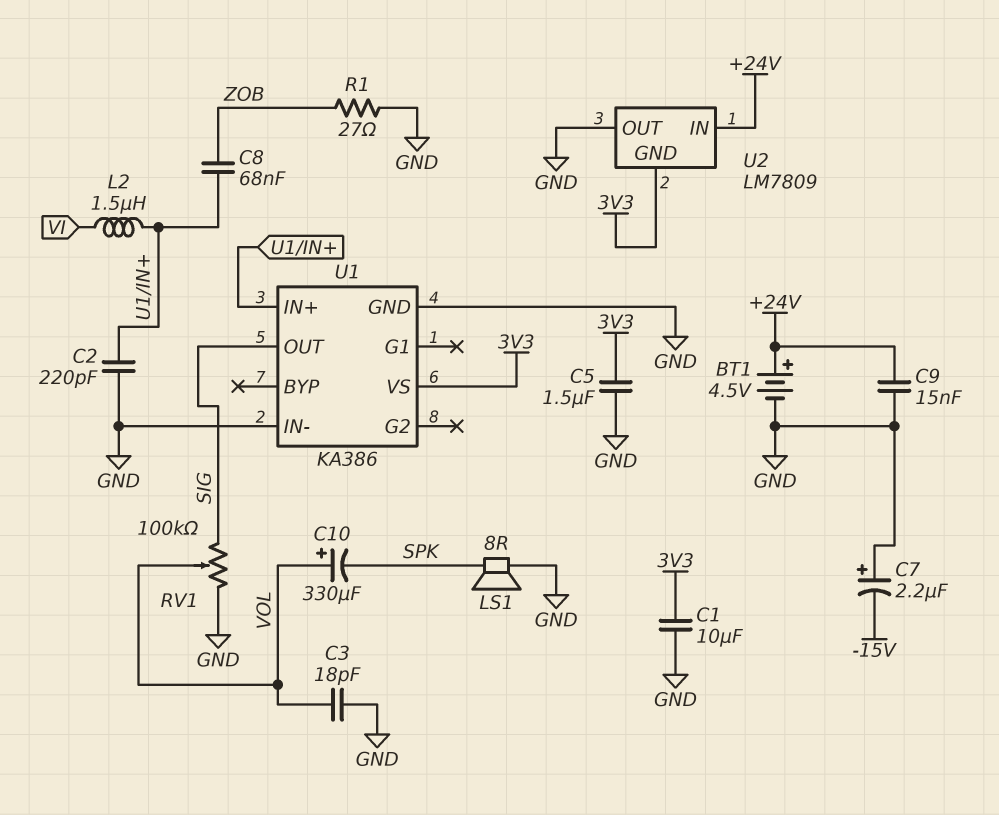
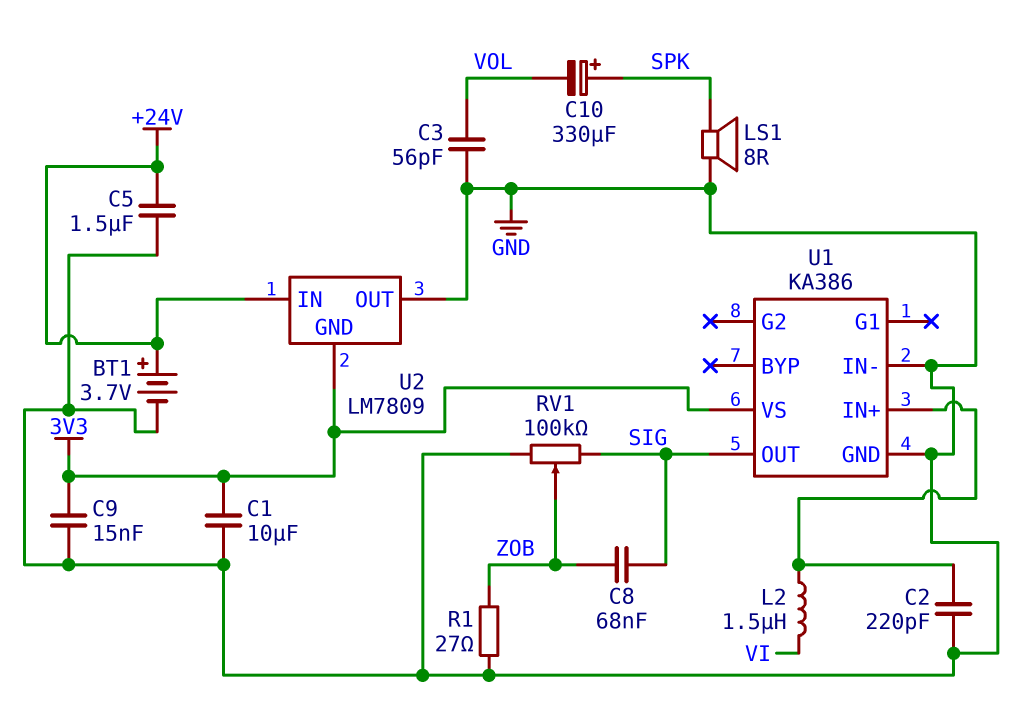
BT1: 4.5V (plus +24V, minus GND) -> 3.7V (plus +24V, minus GND)
C3: 18pF (GND, VOL) -> 56pF (GND, VOL)
C5: 1.5uF (3V3, GND) -> 1.5uF (+24V, GND)
C7: 2.2uF (plus GND, minus -15V) -> none
C8: 68nF (U1/IN+, ZOB) -> 68nF (SIG, ZOB)
C9: 15nF (+24V, GND) -> 15nF (3V3, GND)
C10: 330uF (plus VOL, minus SPK) -> 330uF (plus SPK, minus VOL)
RV1: 100k (GND, SIG, wiper VOL) -> 100k (GND, SIG, wiper ZOB)

